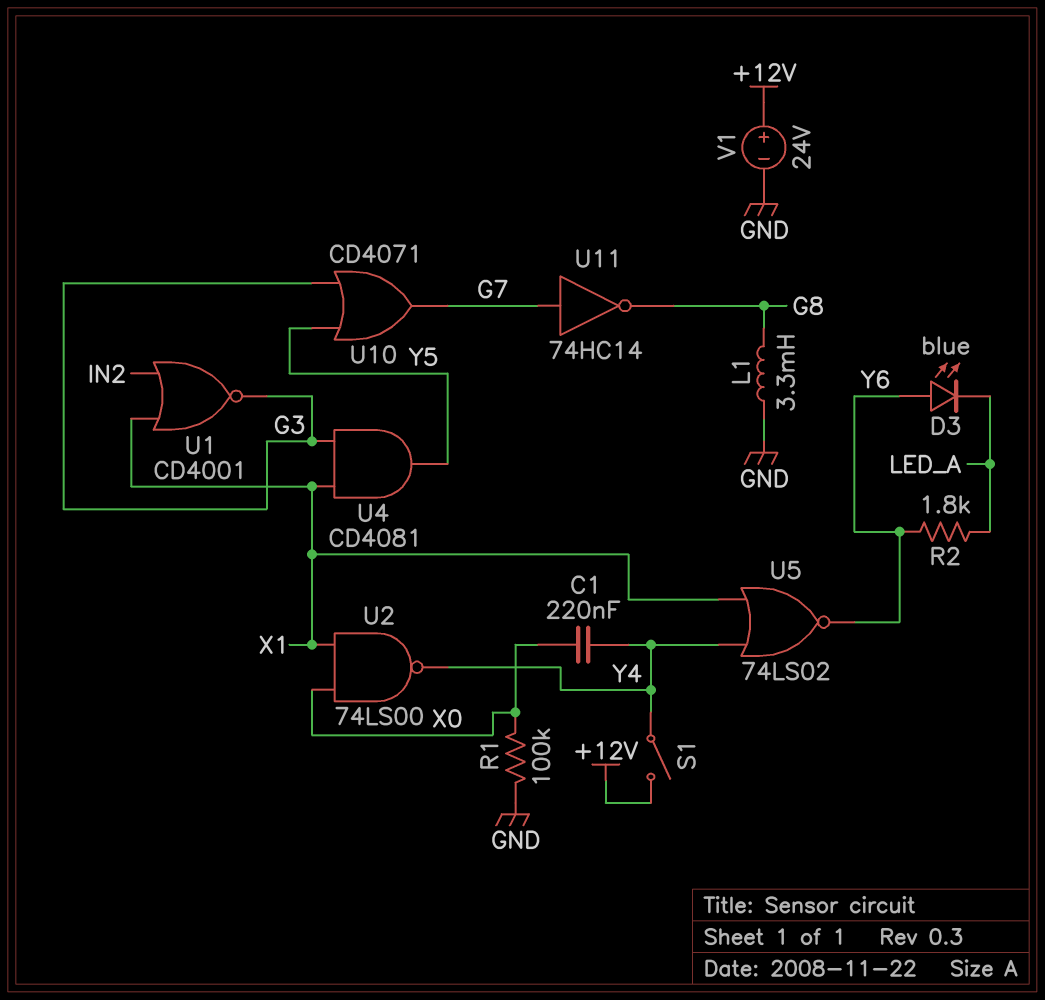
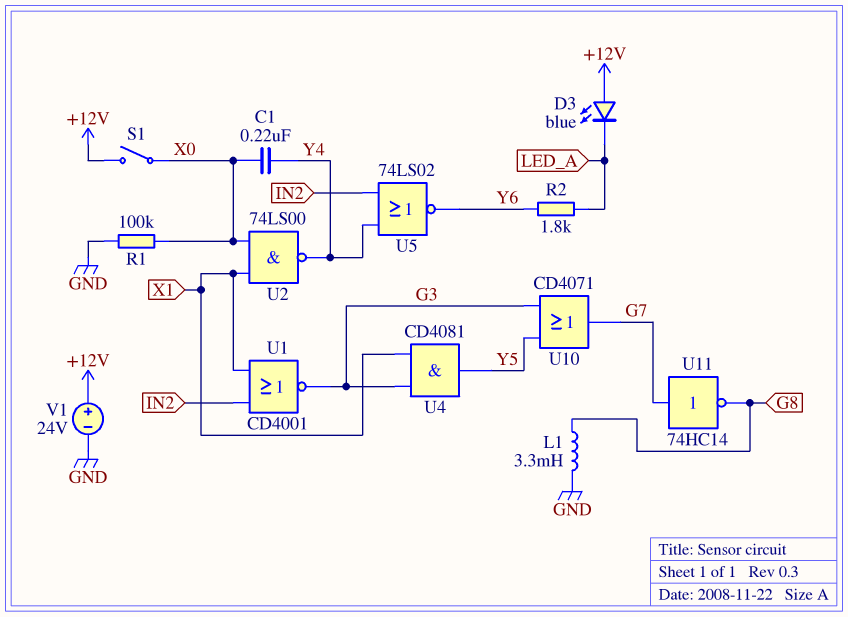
D3: LED blue (A Y6, K LED_A) -> LED blue (A +12V, K LED_A)
S1: switch (+12V, Y4) -> switch (+12V, X0)
U5: NOR 74LS02 (in X1, in Y4, out Y6) -> NOR 74LS02 (in IN2, in Y4, out Y6)

